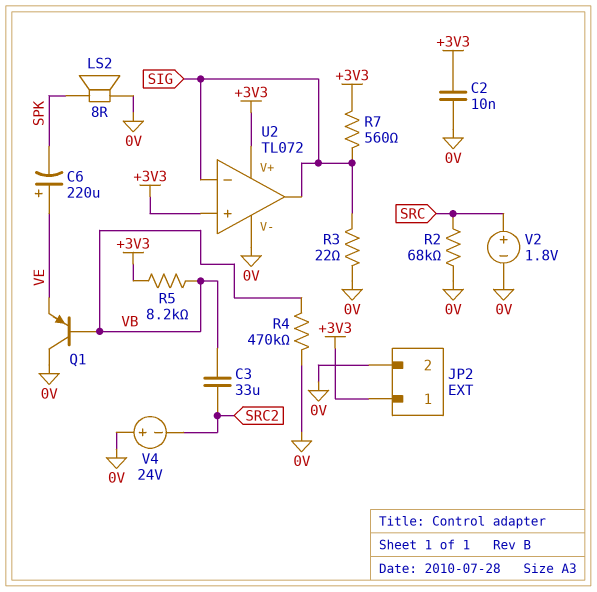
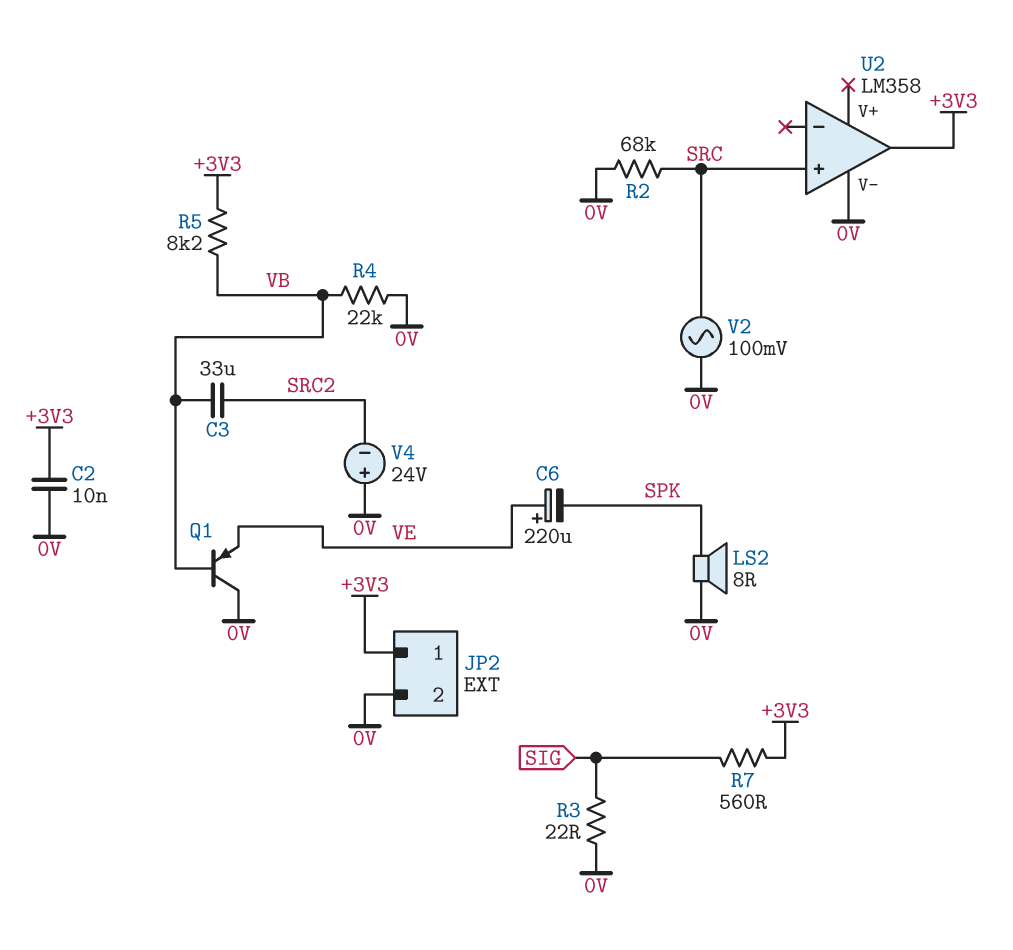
R4: 470k (0V, VB) -> 22k (0V, VB)
U2: TL072 -> LM358
U2 pin V+: +3V3 -> none
U2 pin in+: +3V3 -> SRC
U2 pin in-: SIG -> none
U2 pin out: SIG -> +3V3
V2: 1.8V (plus SRC, minus 0V) -> AC 100mV (0V, SRC)

